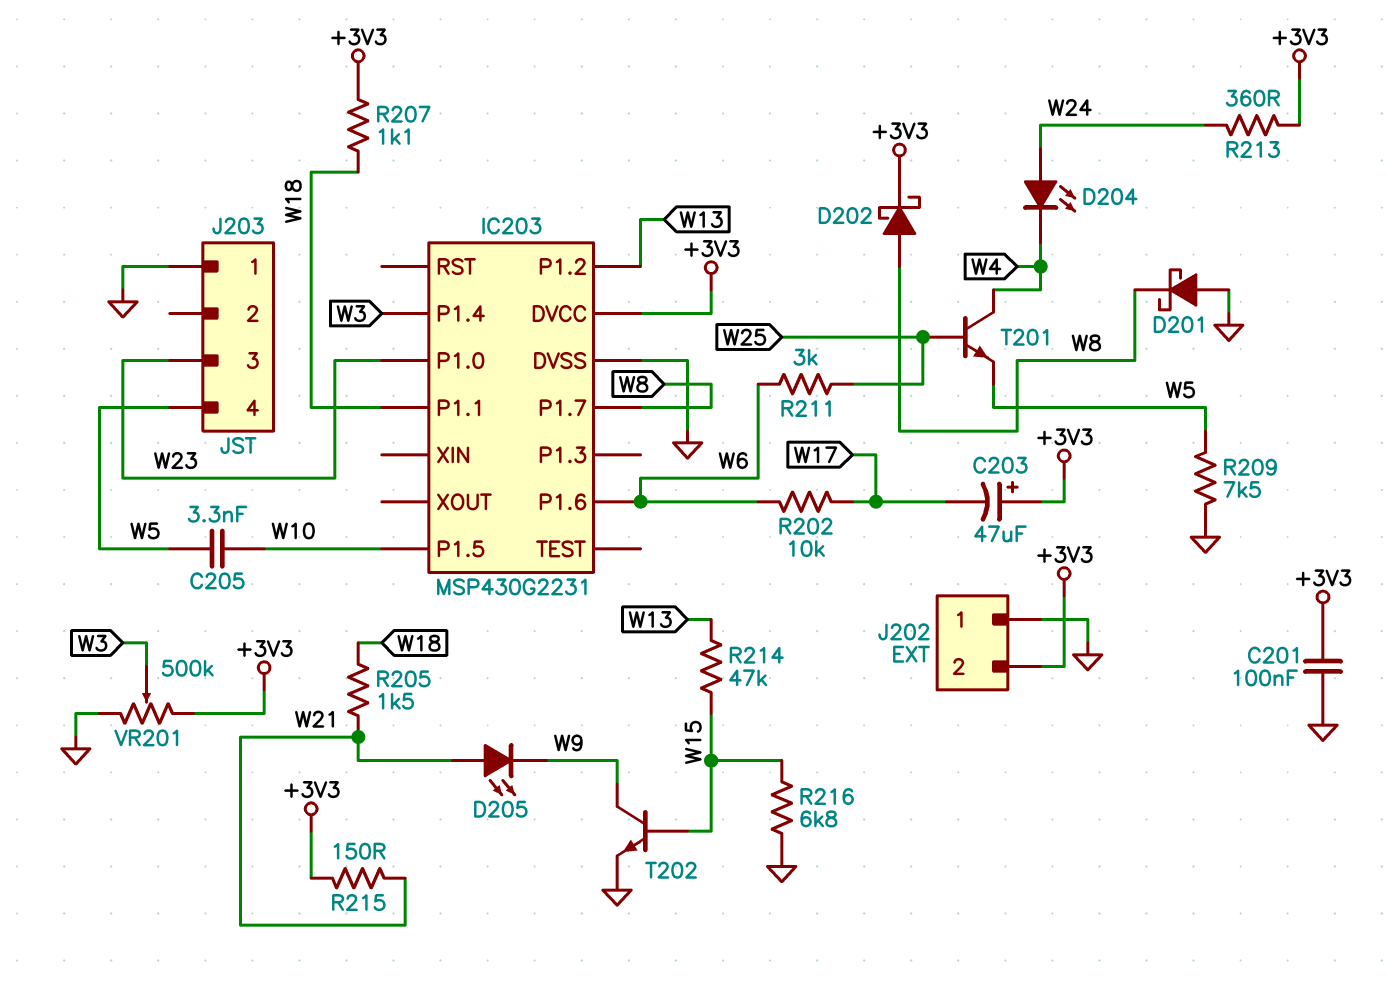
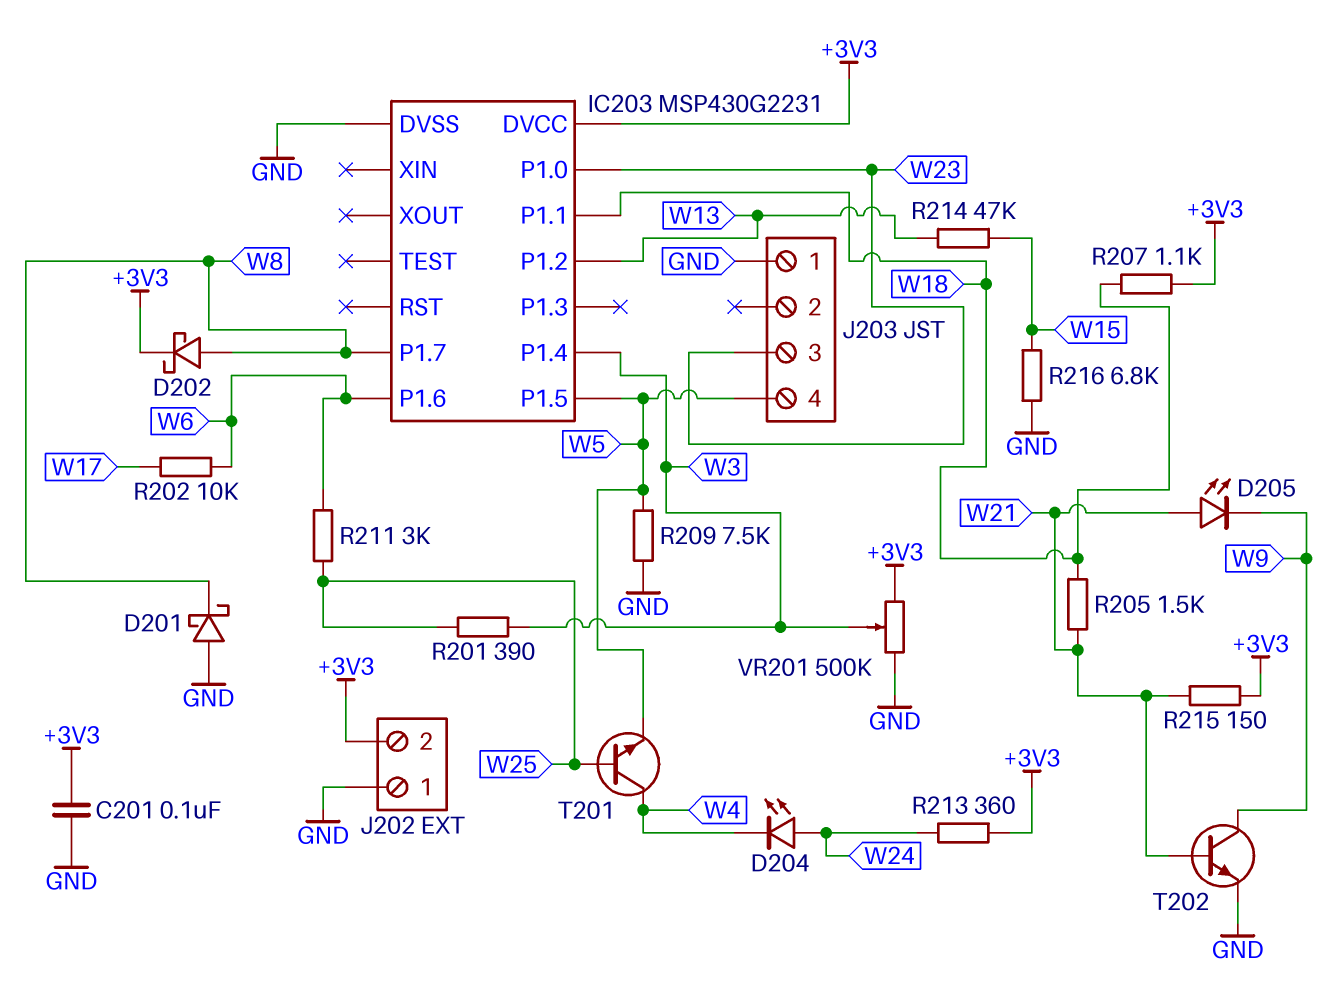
C203: 47uF (plus +3V3, minus W17) -> none
C205: 3.3nF (W5, W10) -> none
IC203 pin P1.5: W10 -> W5
R201: none -> 390 (W3, W25)
T202: NPN (B W15, C W9, E GND) -> NPN (B W21, C W9, E GND)

